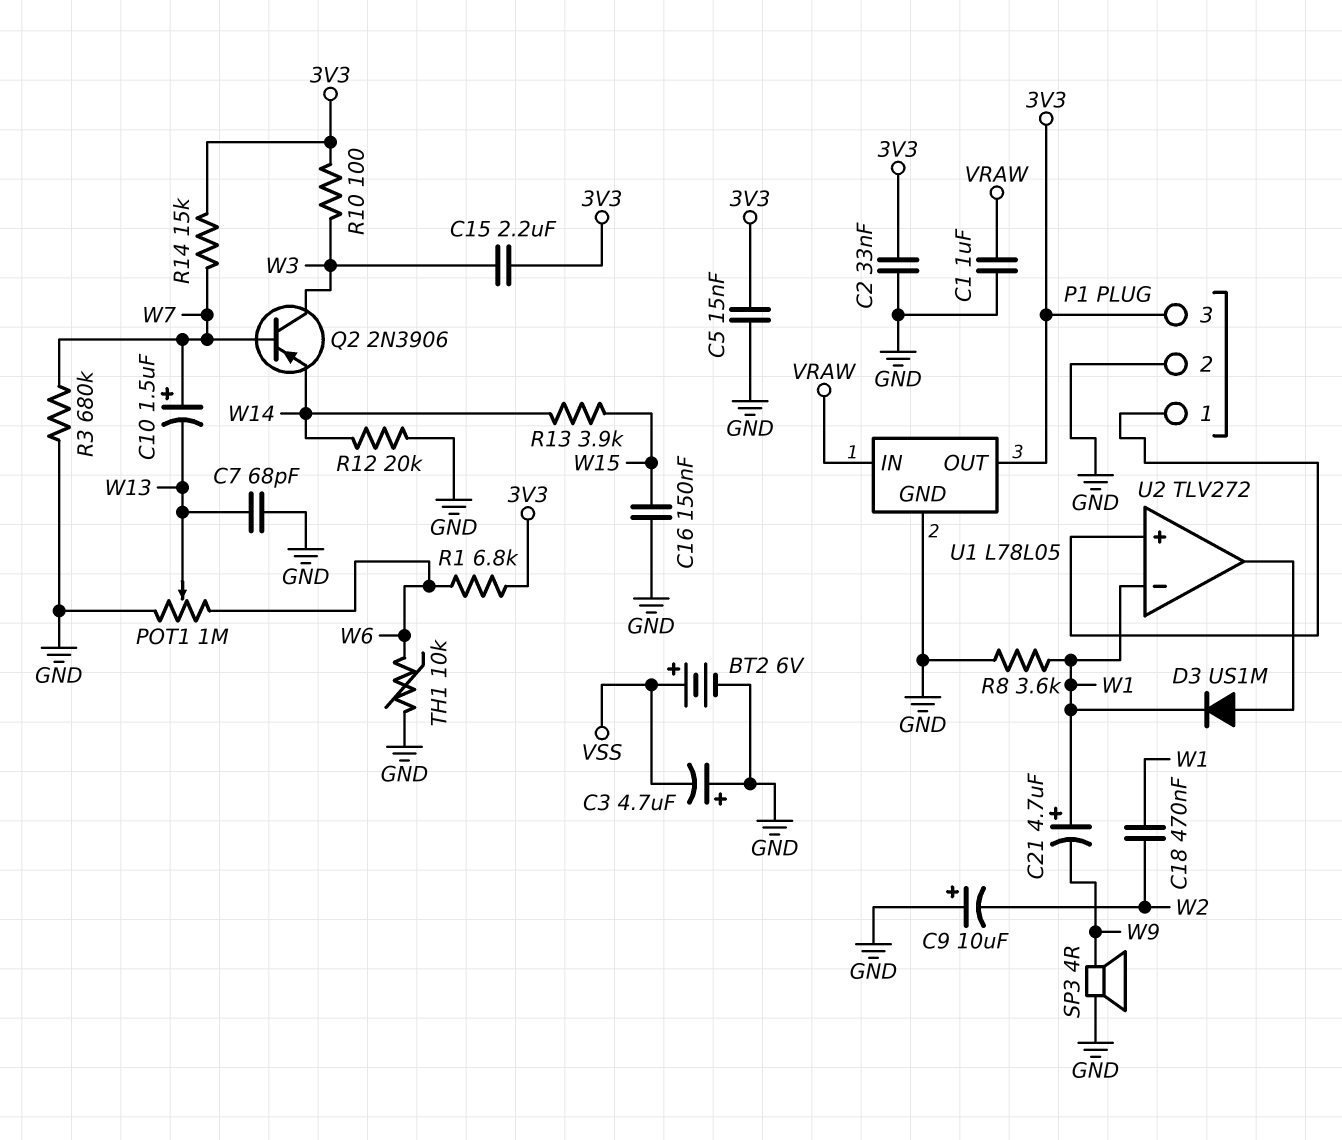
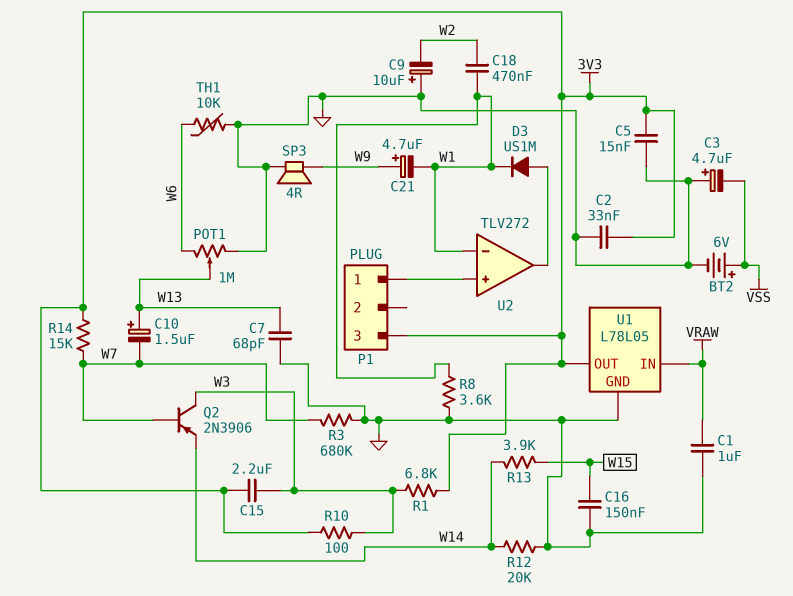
C10: 1.5uF (plus W7, minus W13) -> 1.5uF (plus W13, minus W7)
C21: 4.7uF (plus W1, minus W9) -> 4.7uF (plus W9, minus W1)
P1 pin 2: GND -> none
R1: 6.8k (3V3, W6) -> 6.8k (3V3, W3)

